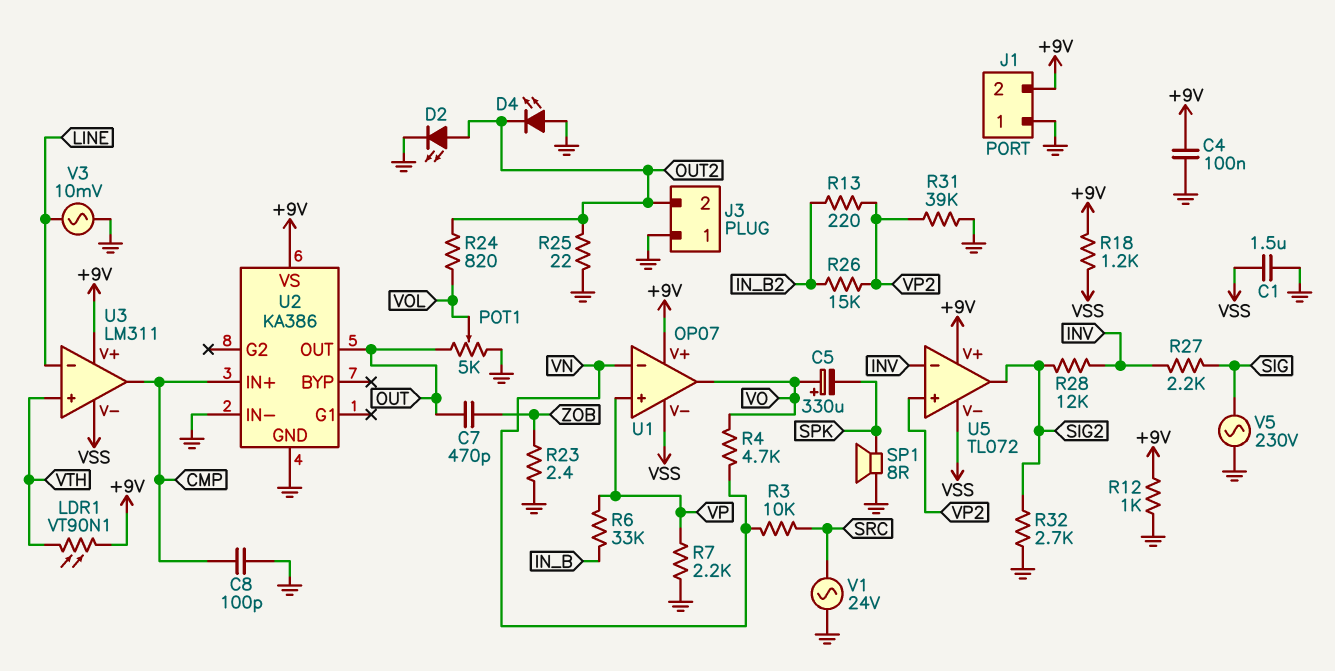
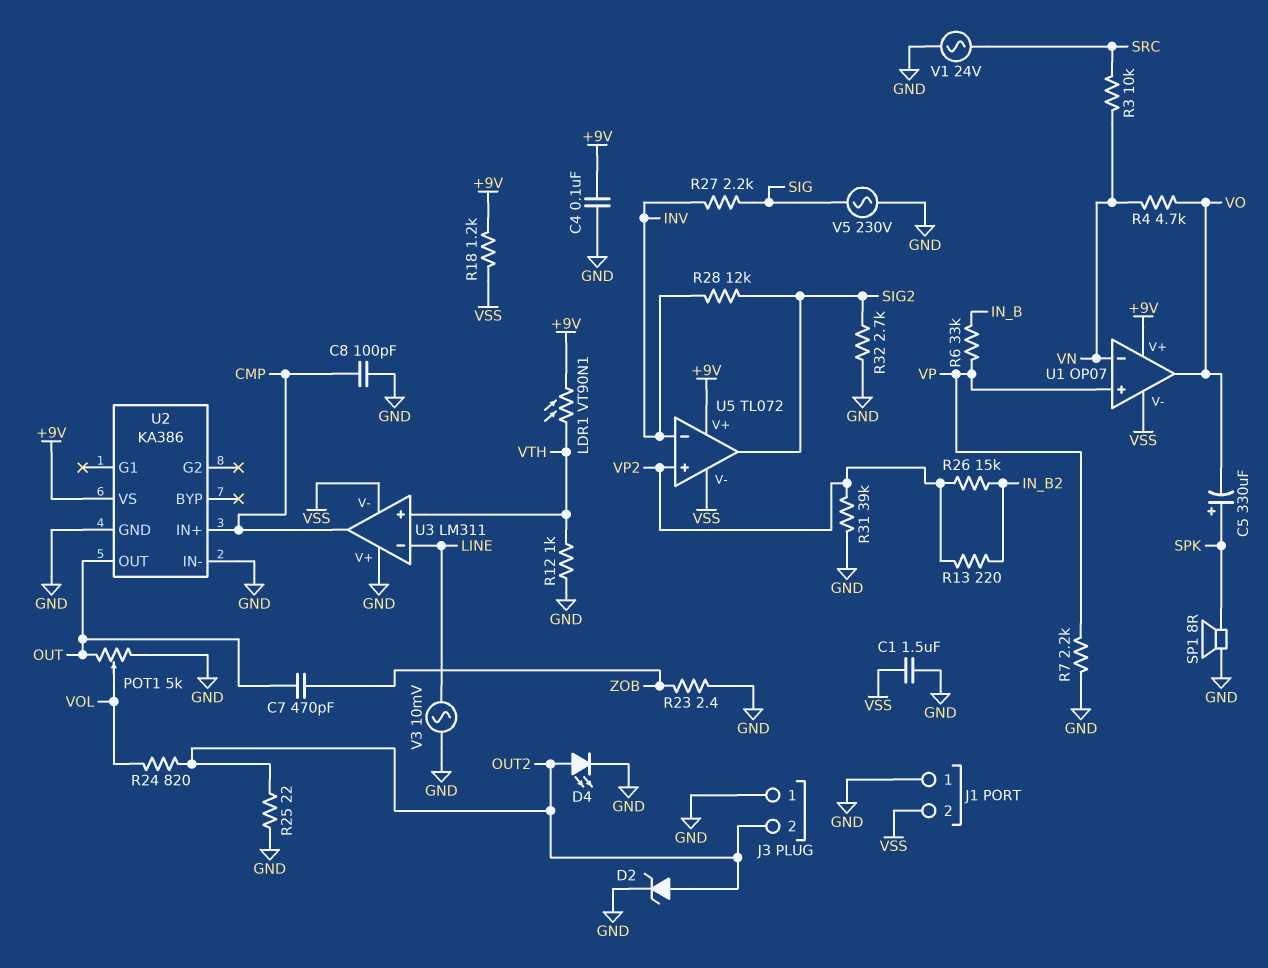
C5: 330uF (plus VO, minus SPK) -> 330uF (plus SPK, minus VO)
D2: LED (A OUT2, K GND) -> zener (A OUT2, K GND)
D4: LED (A GND, K OUT2) -> LED (A OUT2, K GND)
J1 pin 2: +9V -> VSS
R12: 1k (+9V, GND) -> 1k (GND, VTH)
U3 pin V+: +9V -> GND

